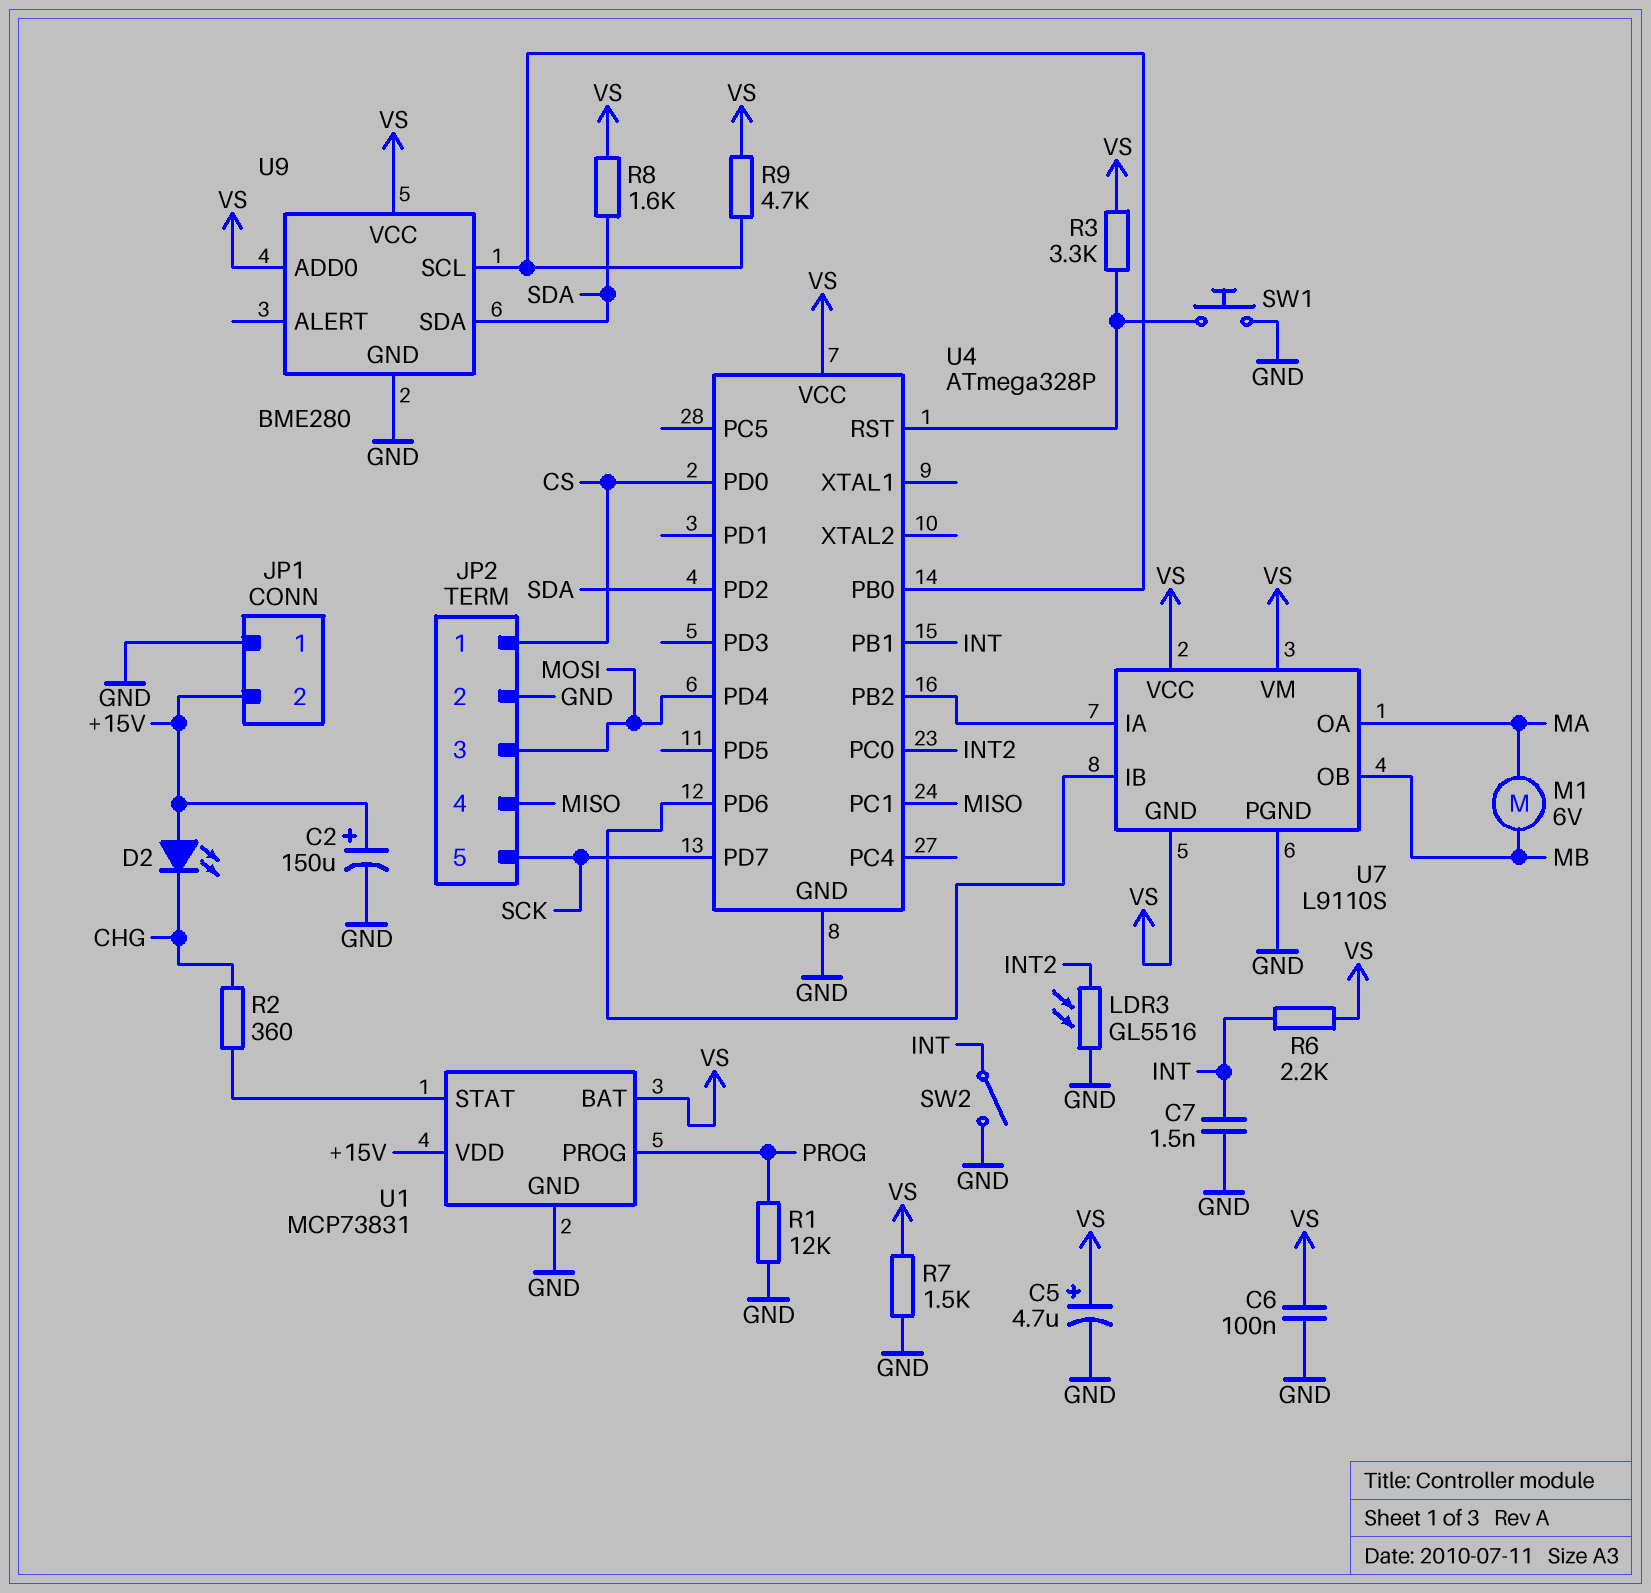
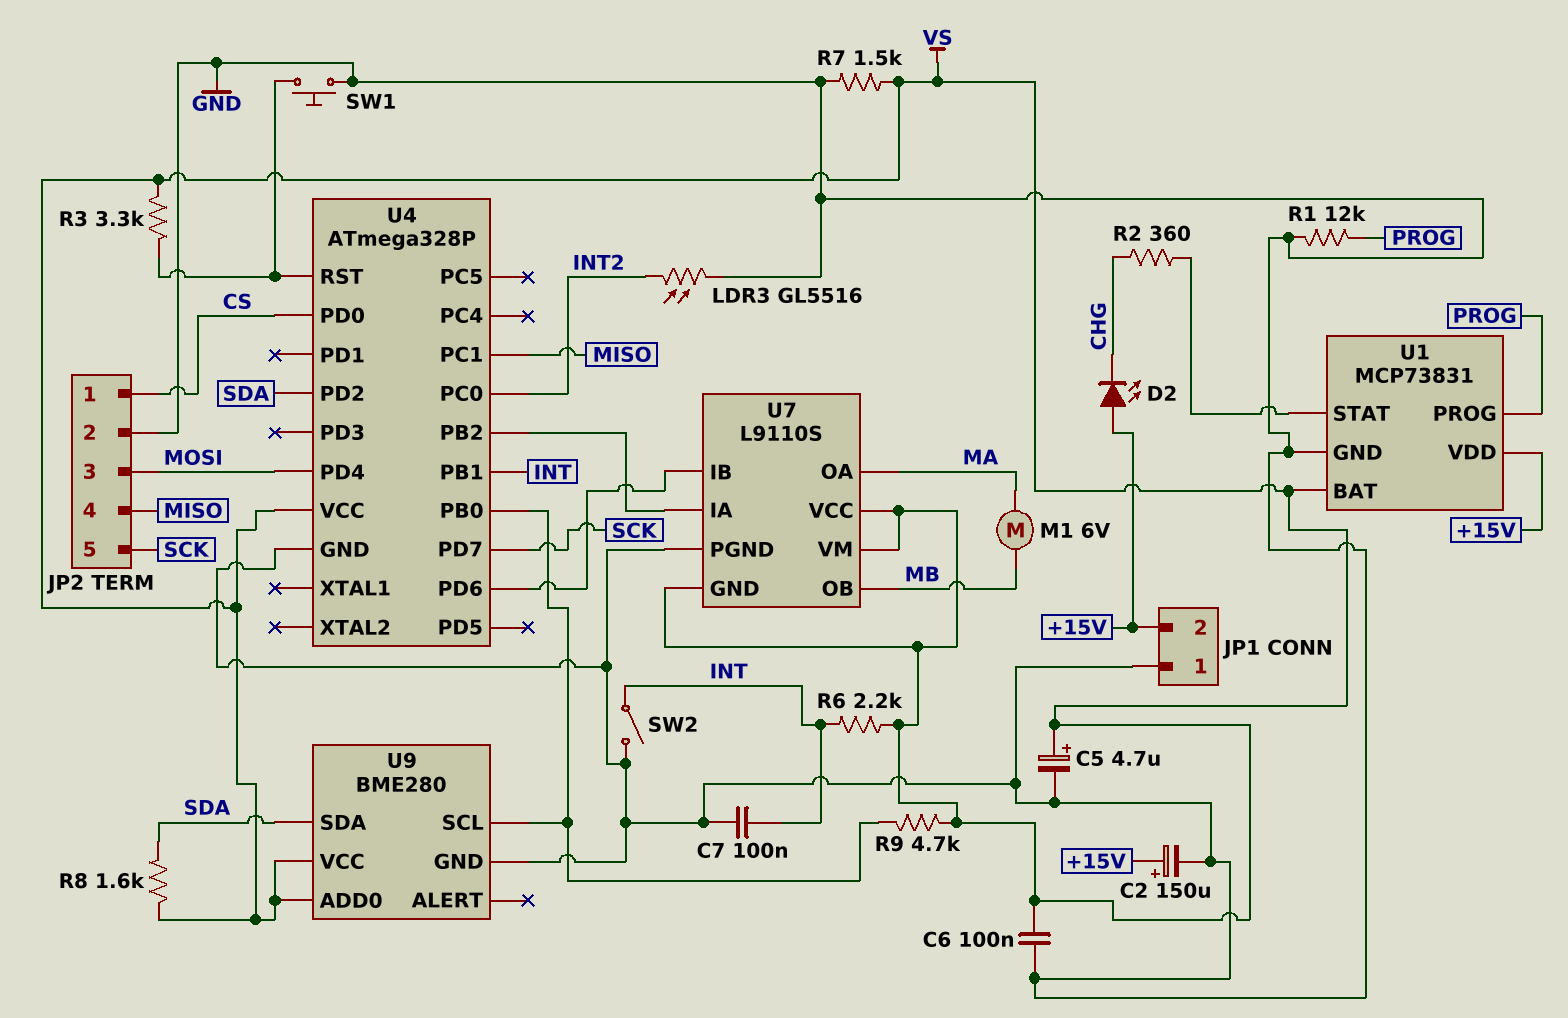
C7: 1.5nF (GND, INT) -> 100nF (GND, INT)

